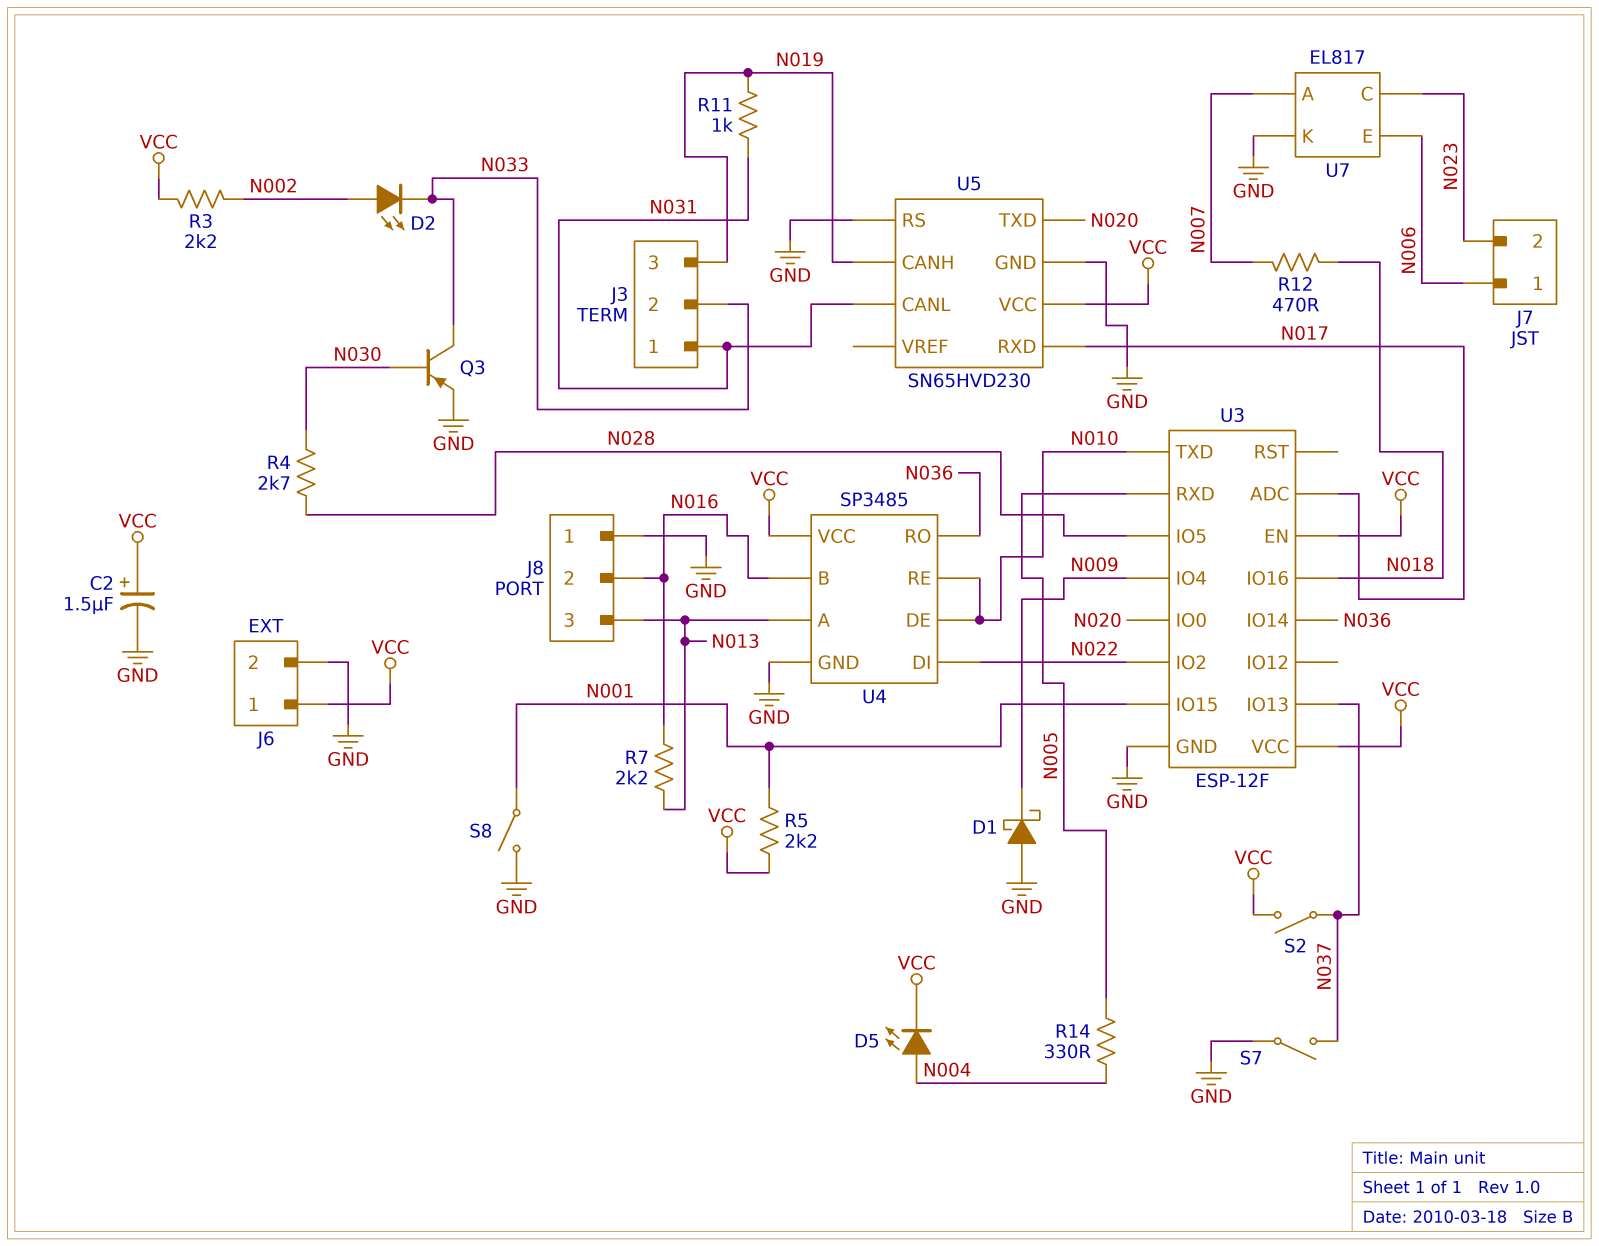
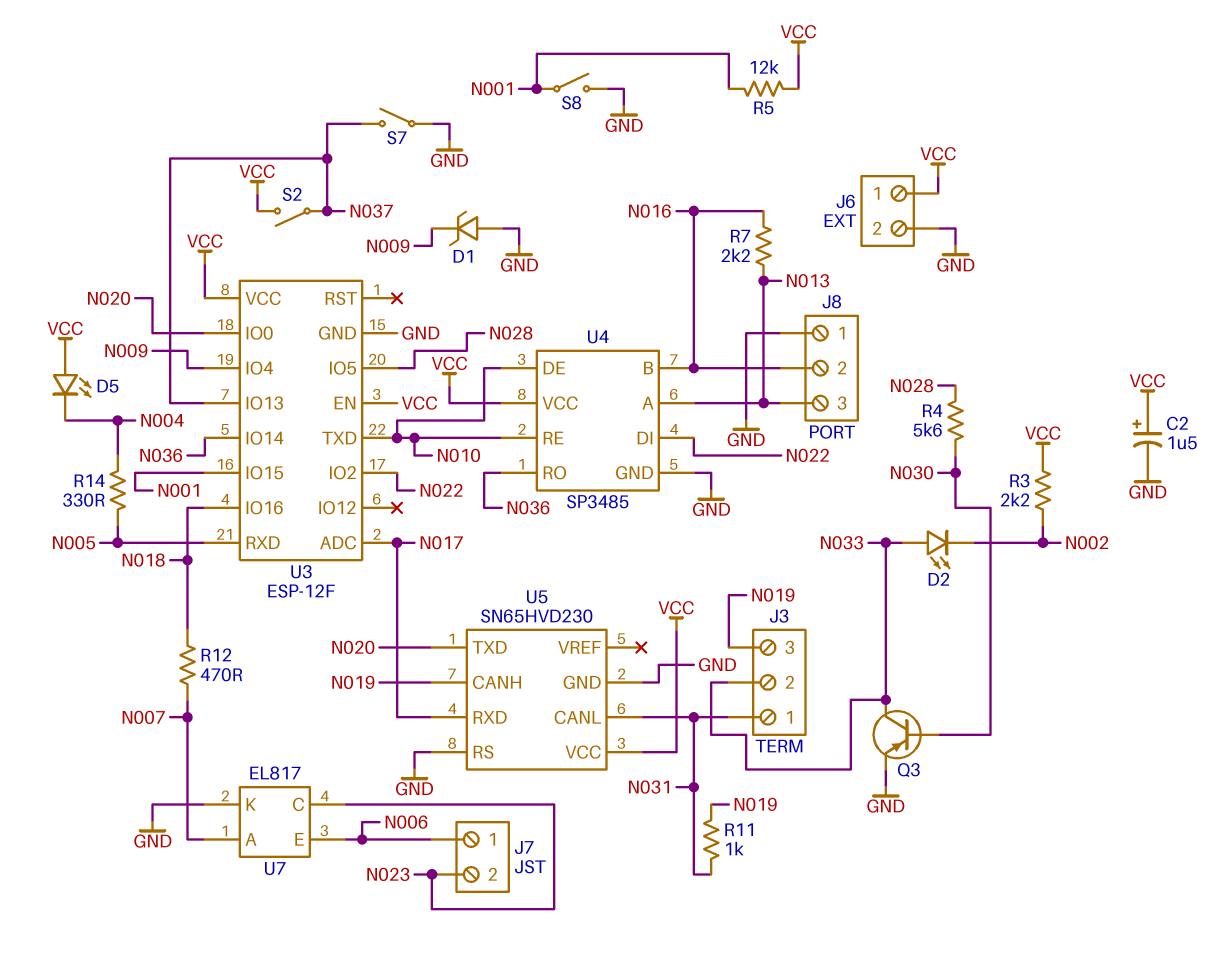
D1: schottky (A GND, K N009) -> zener (A GND, K N009)
D2: LED (A N002, K N033) -> LED (A N033, K N002)
D5: LED (A N004, K VCC) -> LED (A VCC, K N004)
R4: 2.7k (N028, N030) -> 5.6k (N028, N030)
R5: 2.2k (N001, VCC) -> 12k (N001, VCC)

